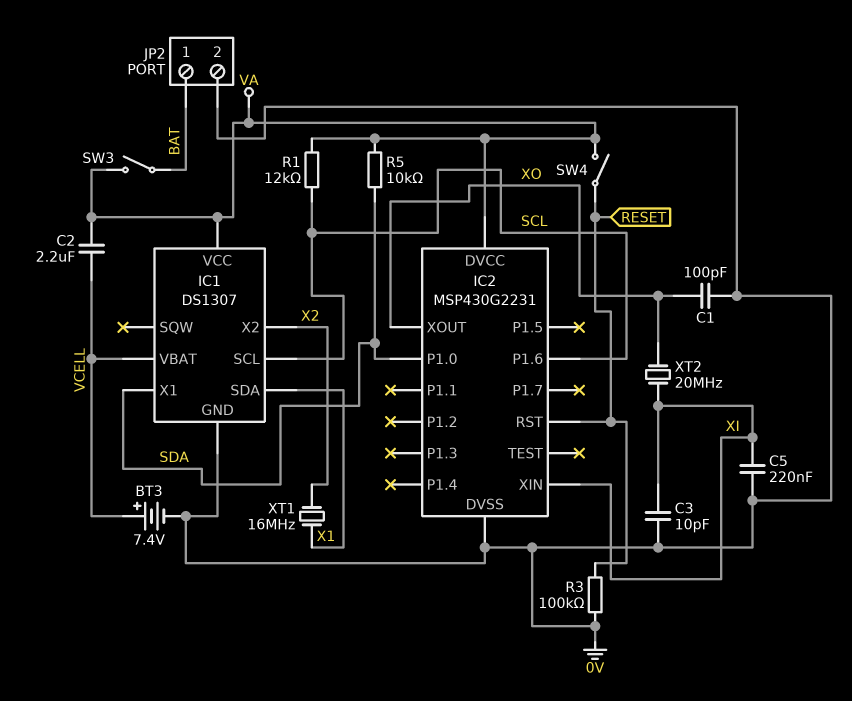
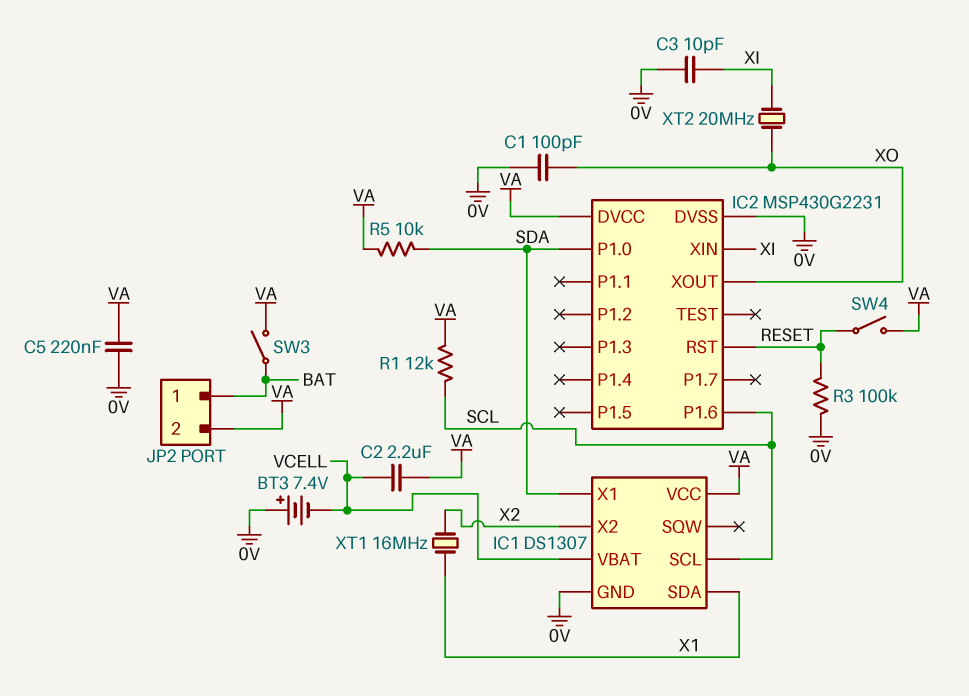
BT3: 7.4V (plus VCELL, minus 0V) -> 7.4V (plus 0V, minus VCELL)
C5: 220nF (0V, XI) -> 220nF (0V, VA)
JP2 pin 2: 0V -> VA

